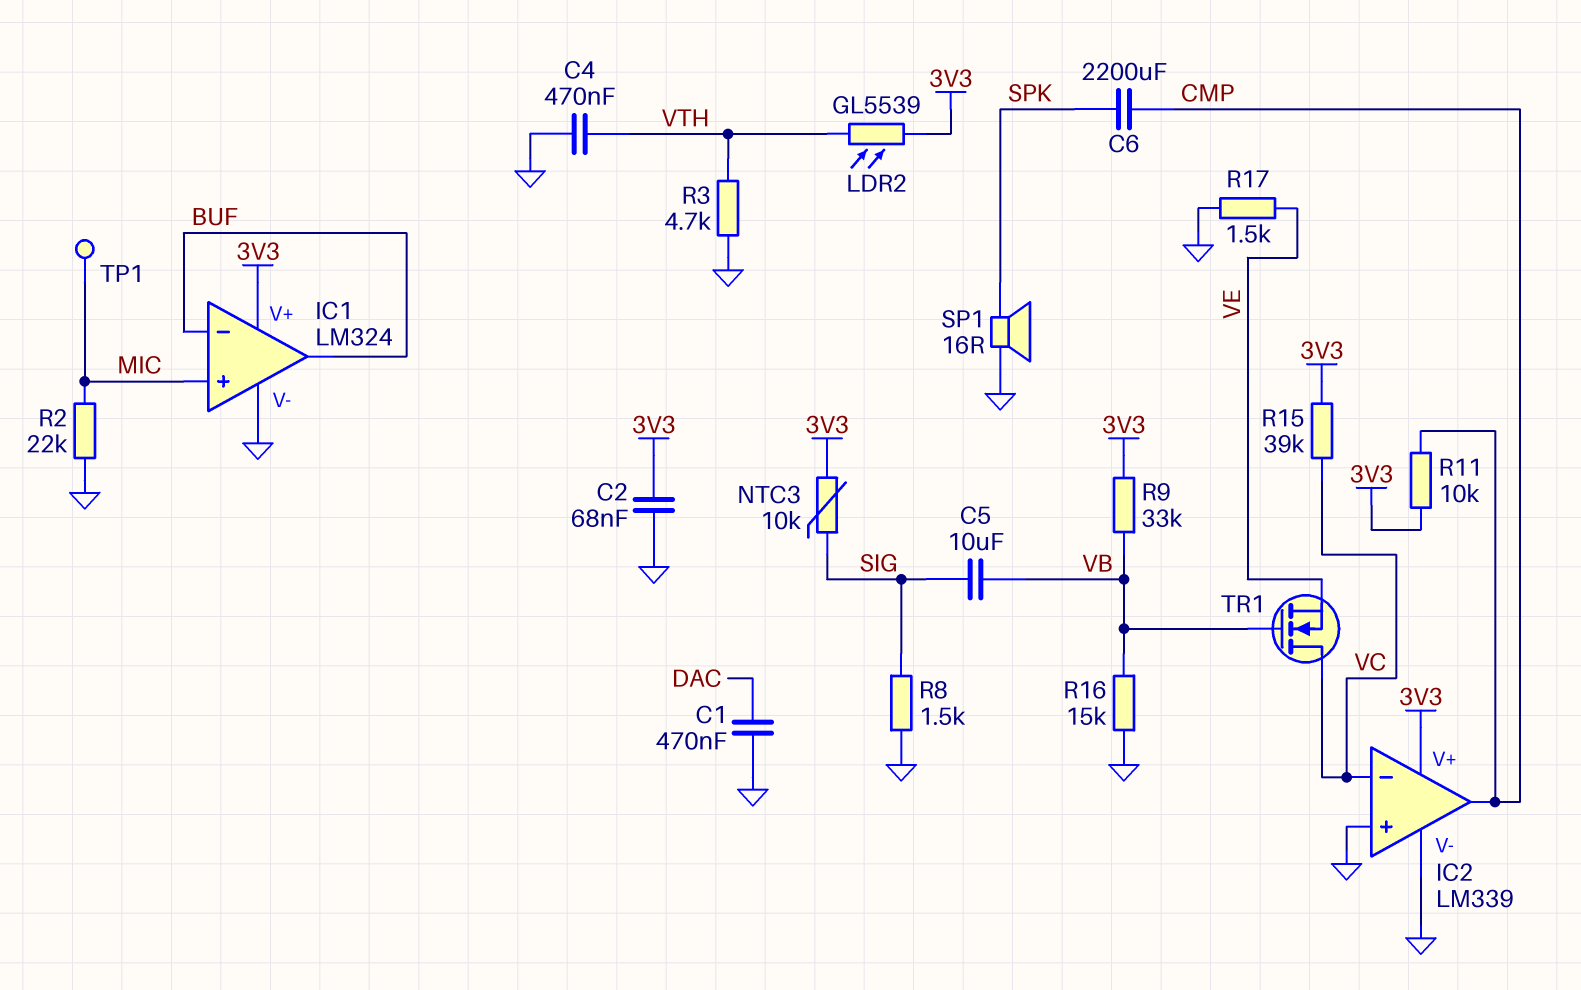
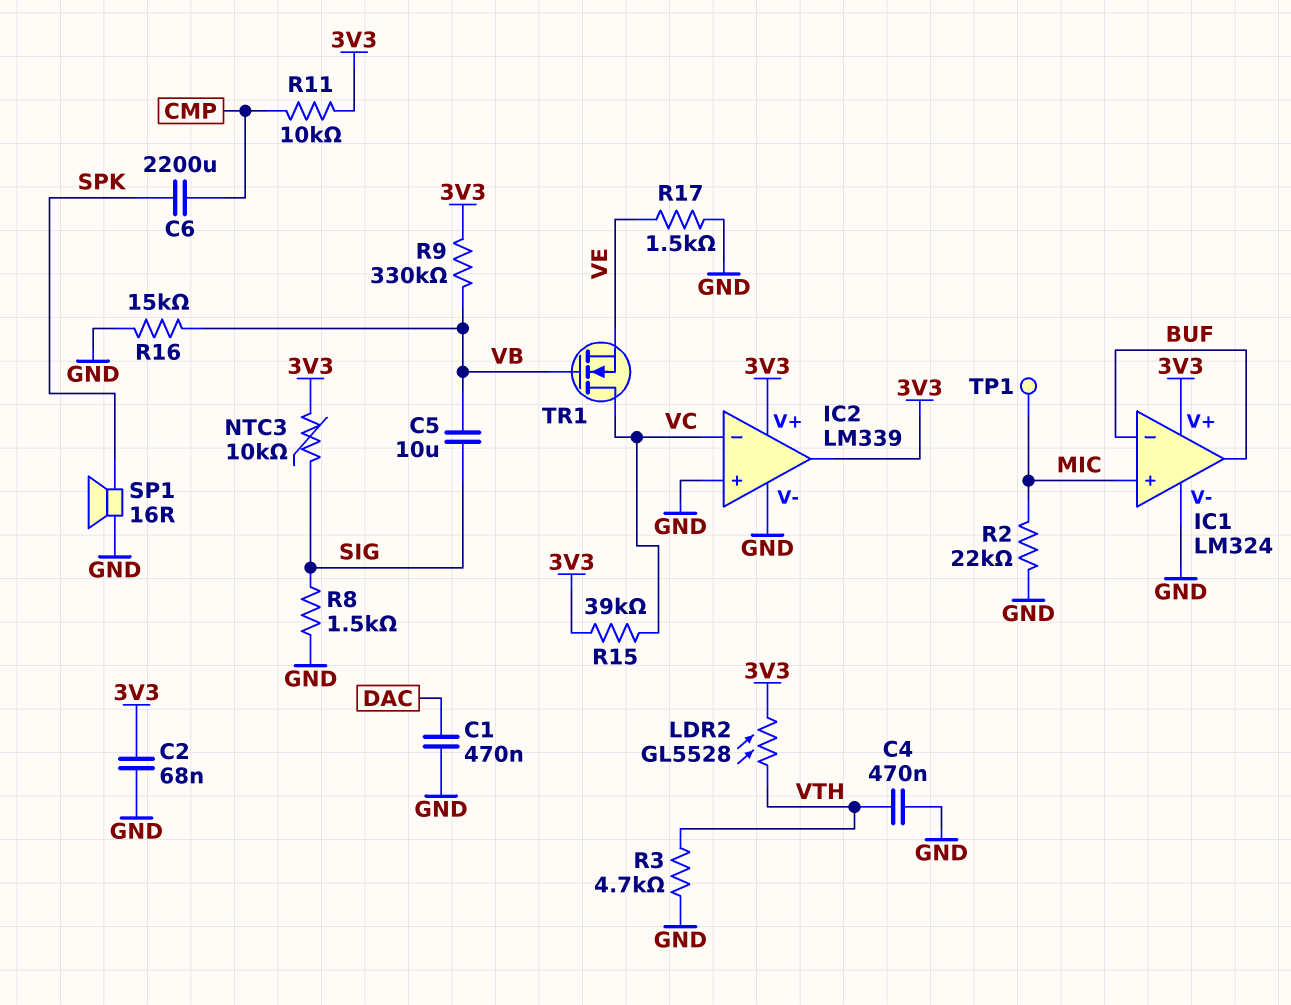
IC2 pin out: CMP -> 3V3
LDR2: GL5539 (3V3, VTH) -> GL5528 (3V3, VTH)
R9: 33k (3V3, VB) -> 330k (3V3, VB)

